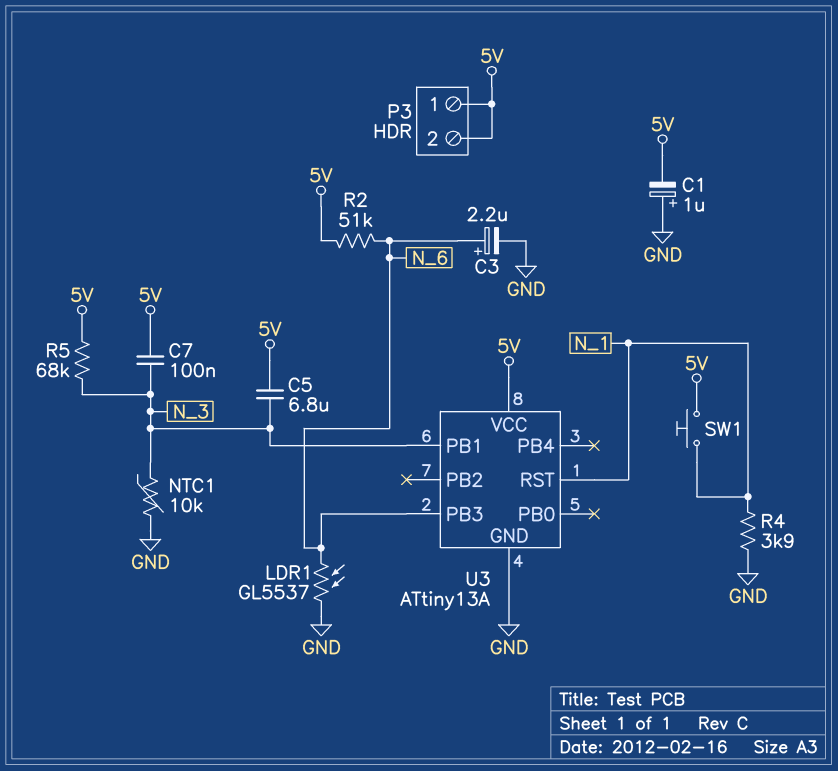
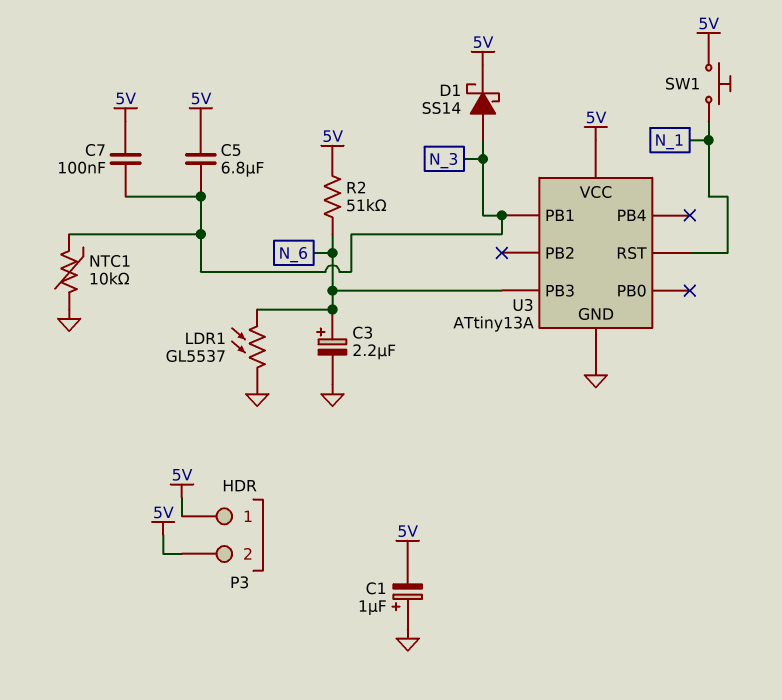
D1: none -> schottky SS14 (A N_3, K 5V)
R4: 3.9k (GND, N_1) -> none
R5: 68k (5V, N_3) -> none

